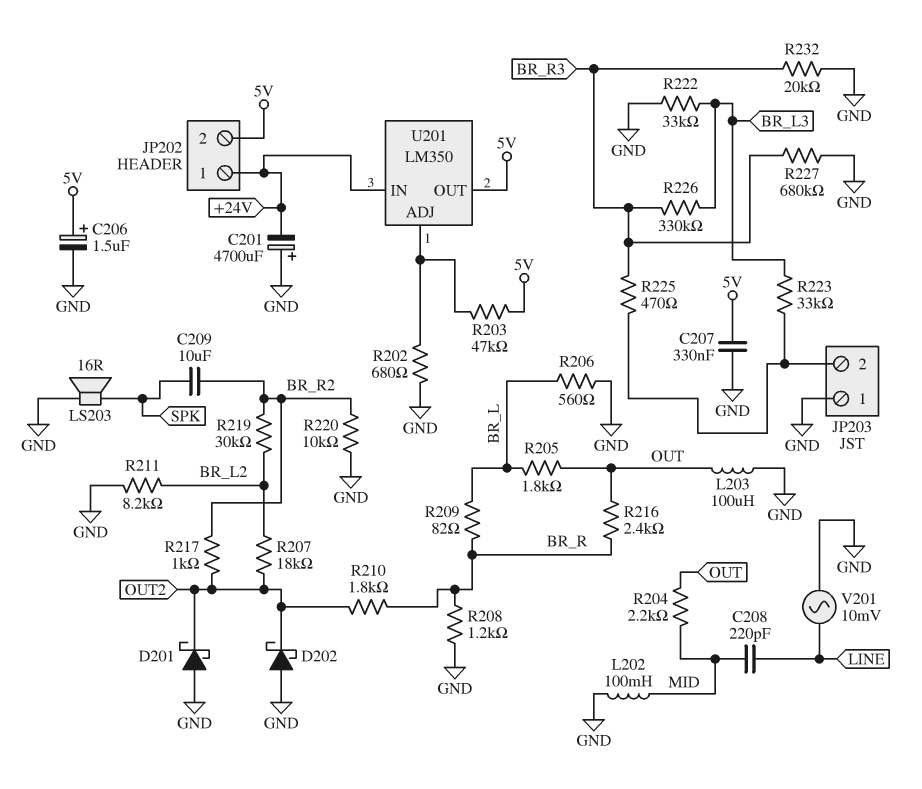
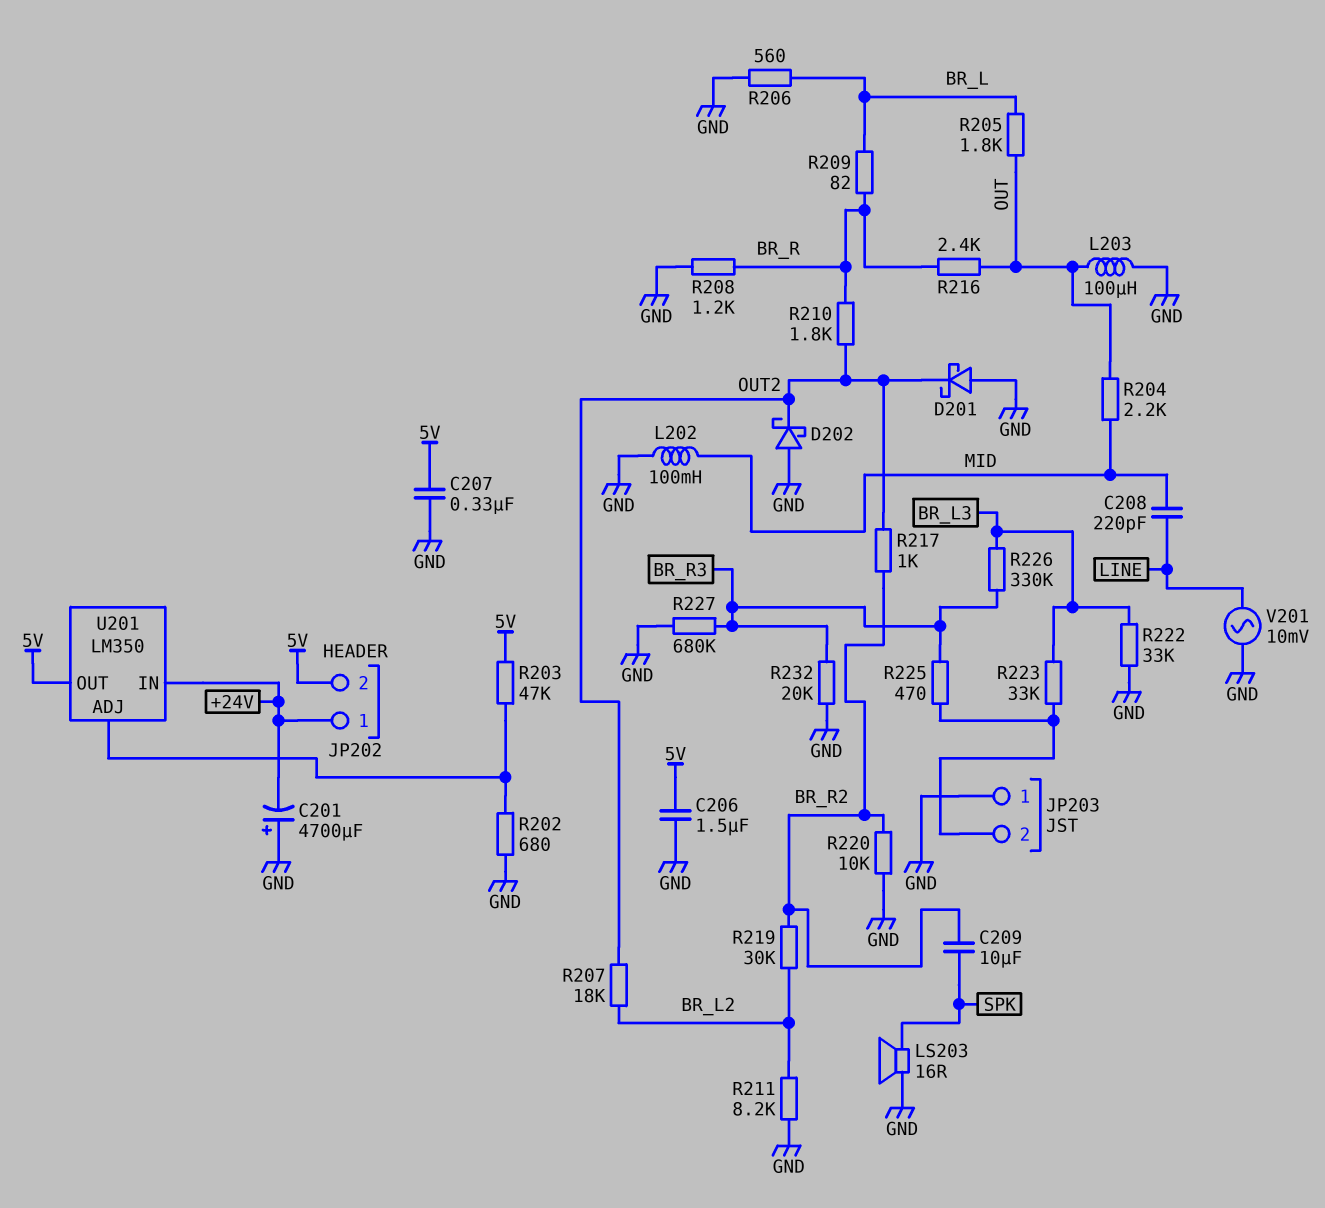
C206: 1.5uF (plus 5V, minus GND) -> 1.5uF (5V, GND)

